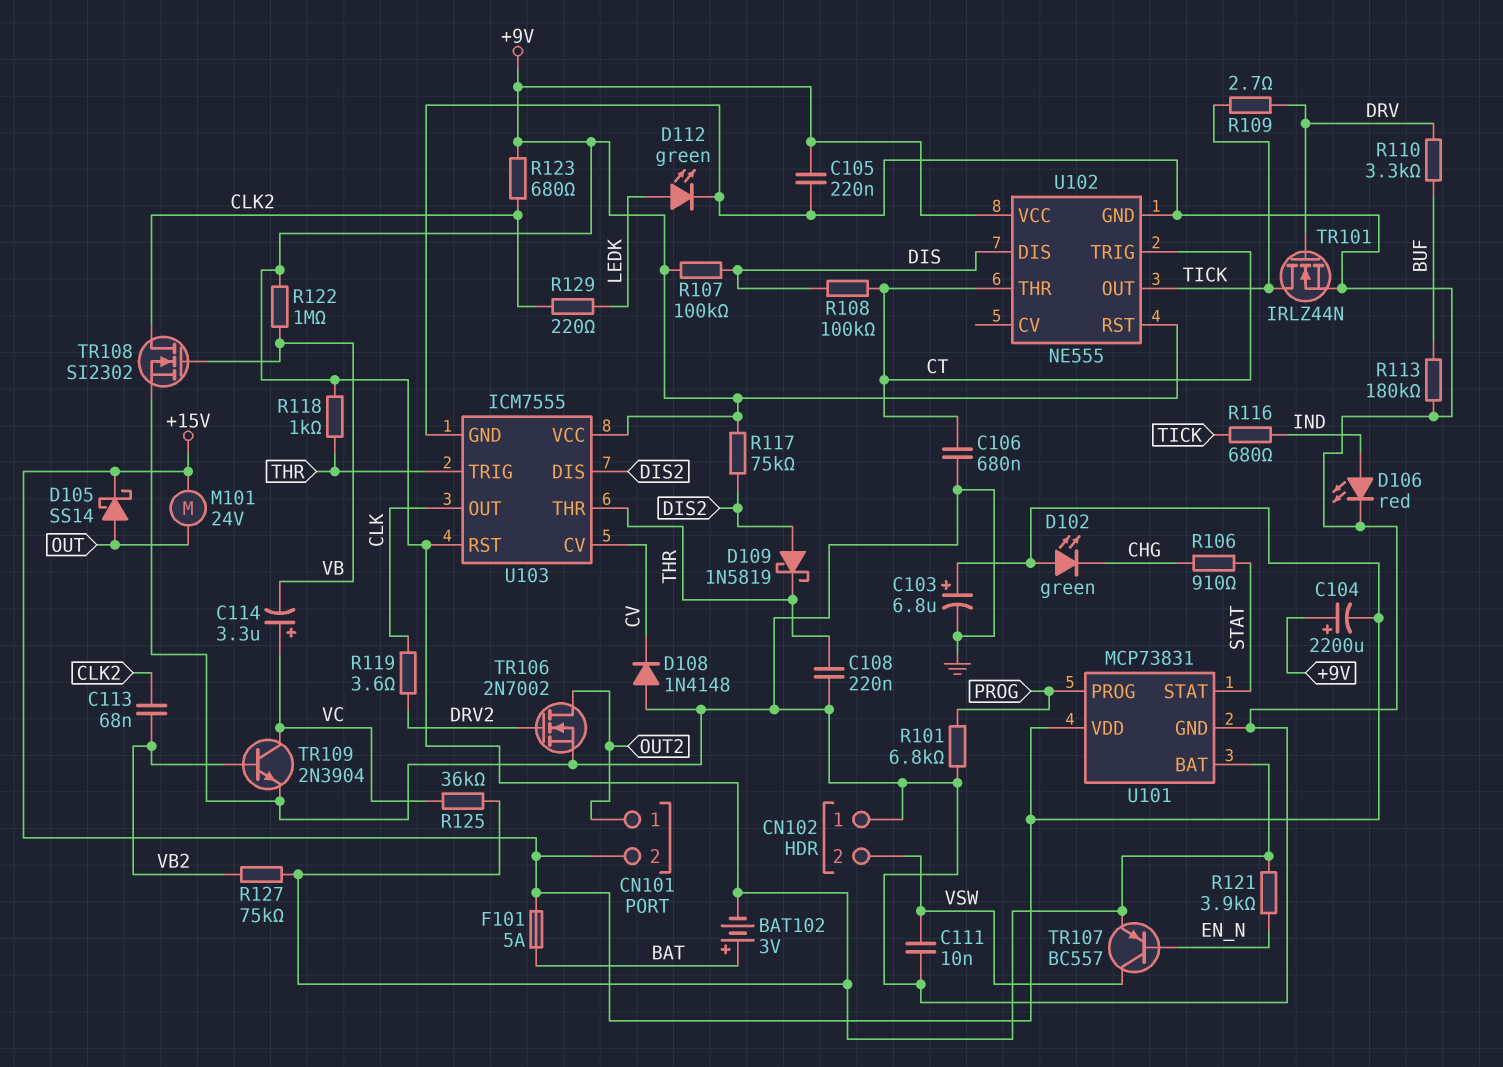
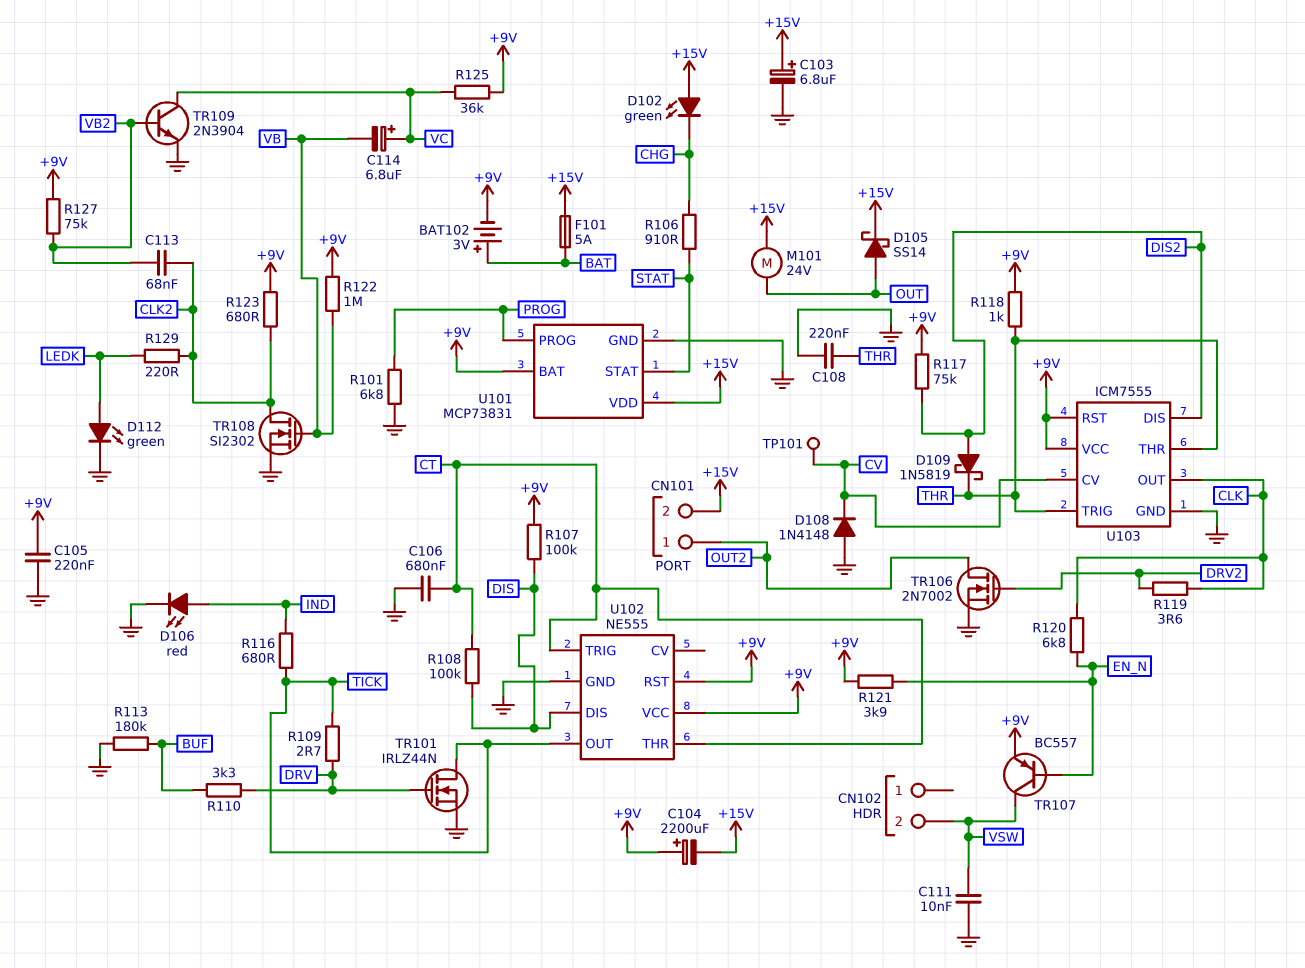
C114: 3.3uF (plus VC, minus VB) -> 6.8uF (plus VC, minus VB)
CN102 pin 1: GND -> none
R120: none -> 6.8k (CLK, EN_N)
TP101: none -> test point (CV)

